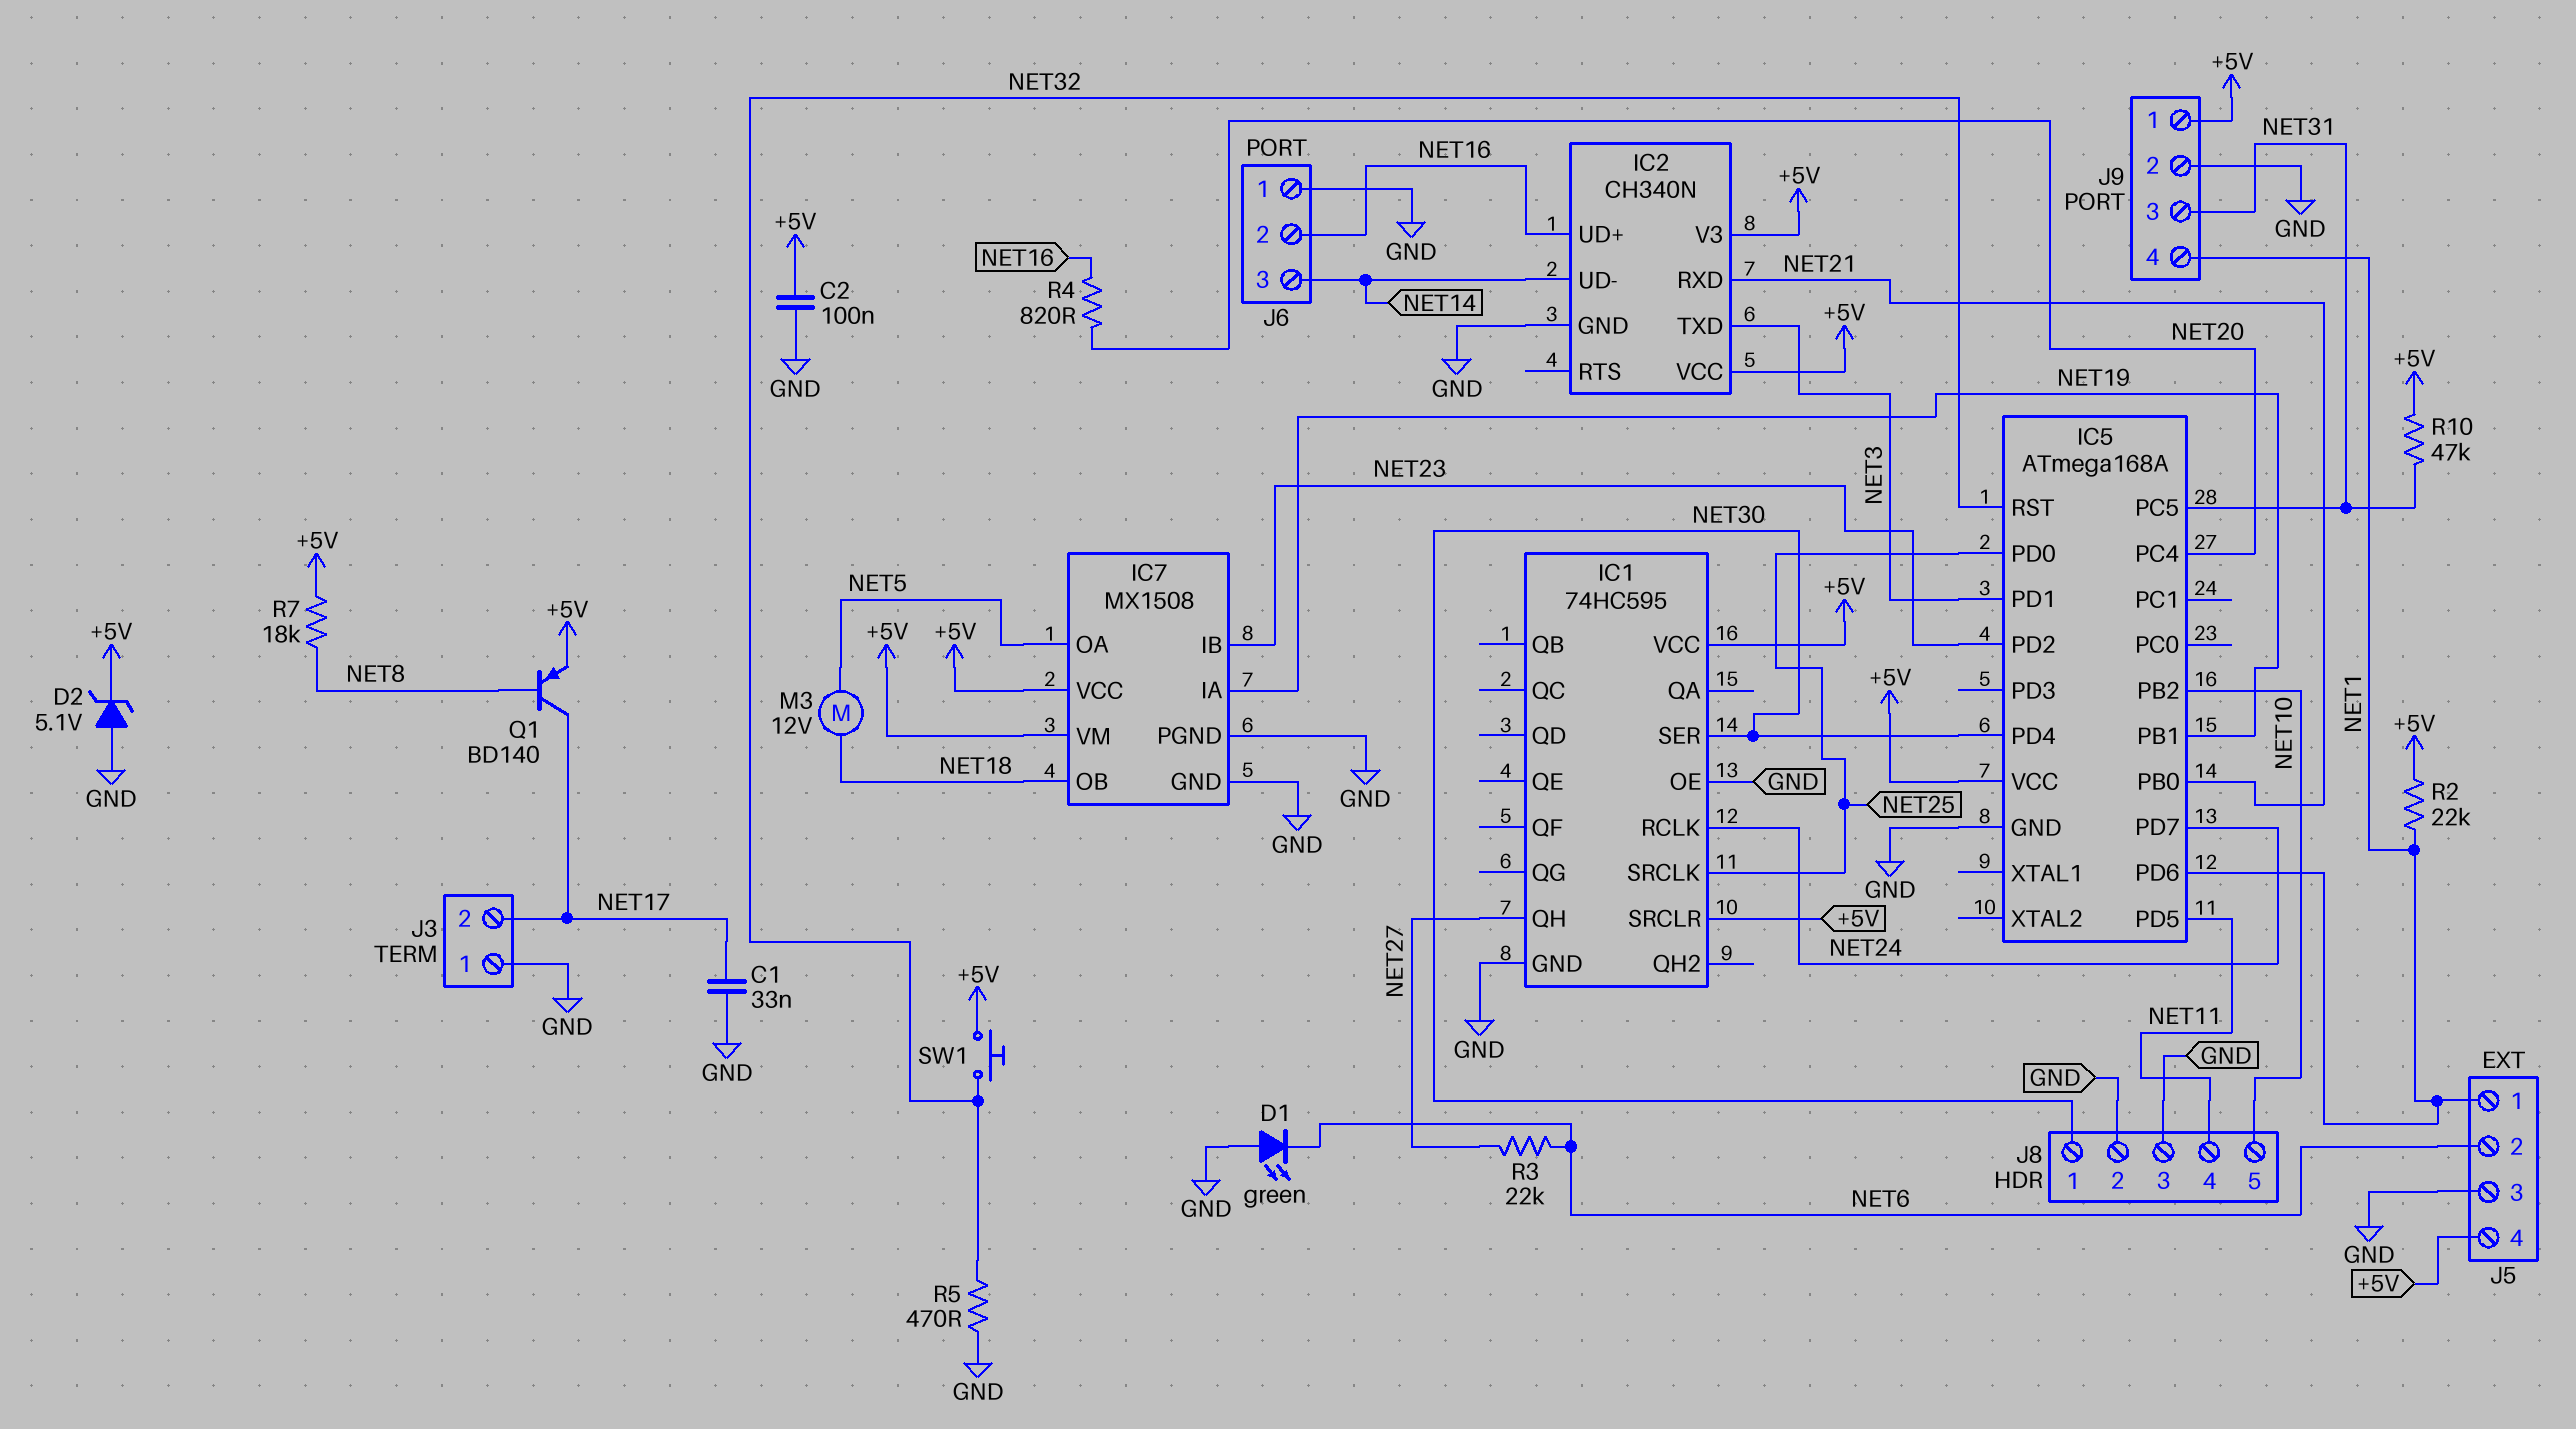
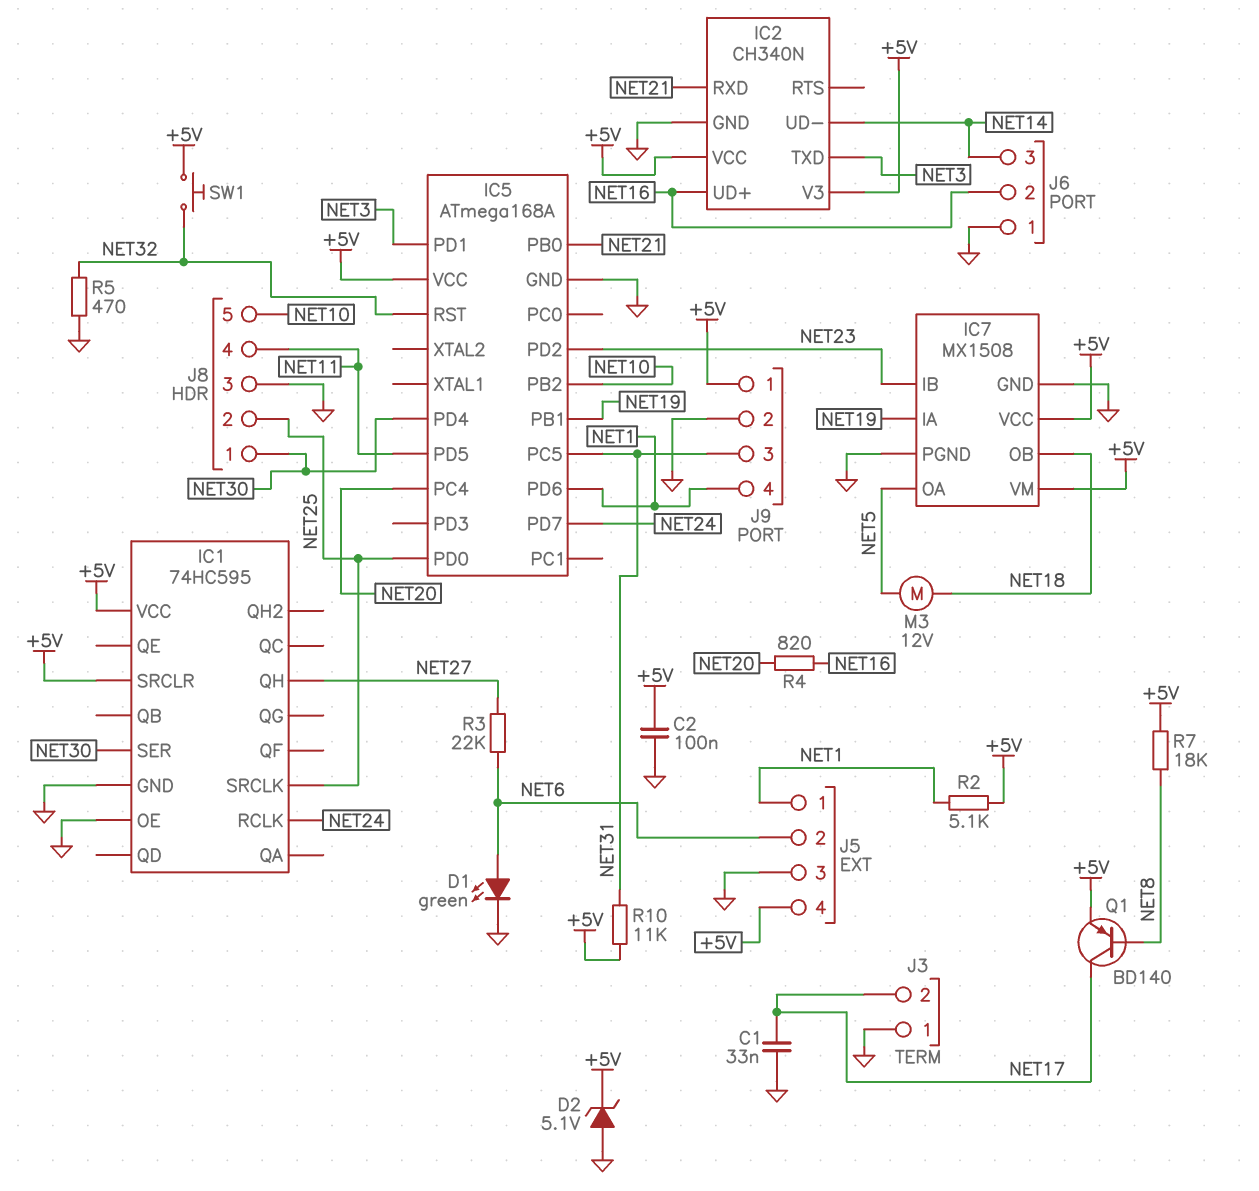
D1: LED green (A GND, K NET6) -> LED green (A NET6, K GND)
J8 pin 2: GND -> NET25
R2: 22k (+5V, NET1) -> 5.1k (+5V, NET1)
R10: 47k (+5V, NET31) -> 11k (+5V, NET31)

